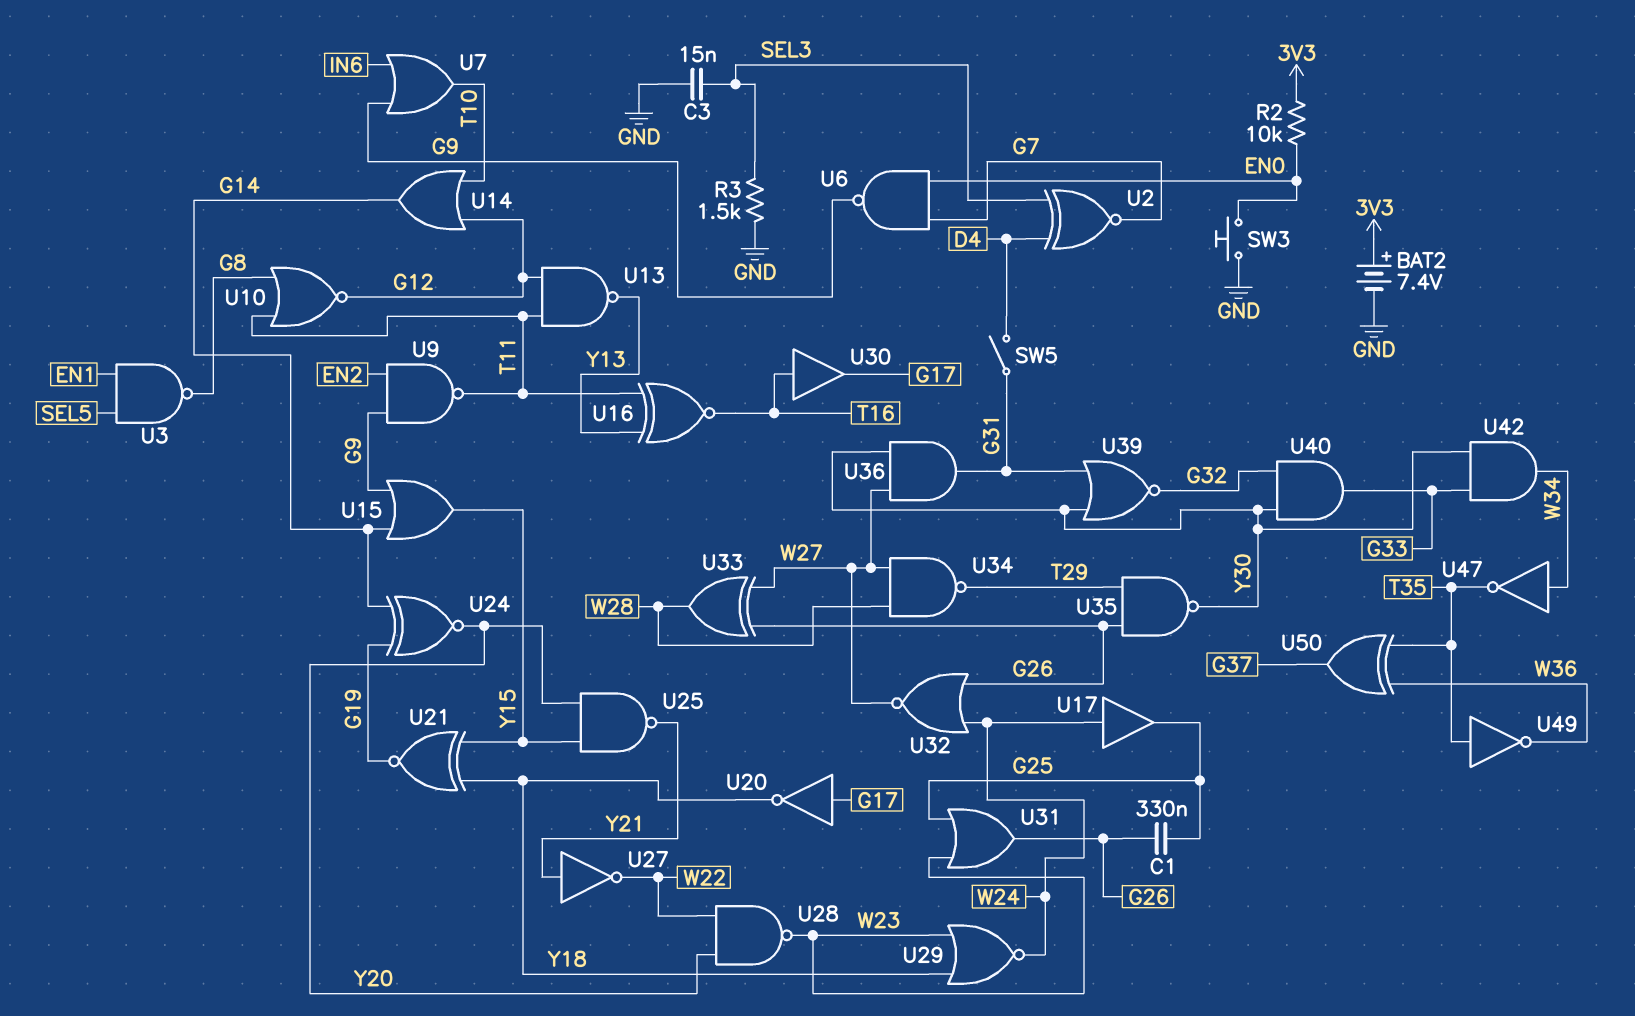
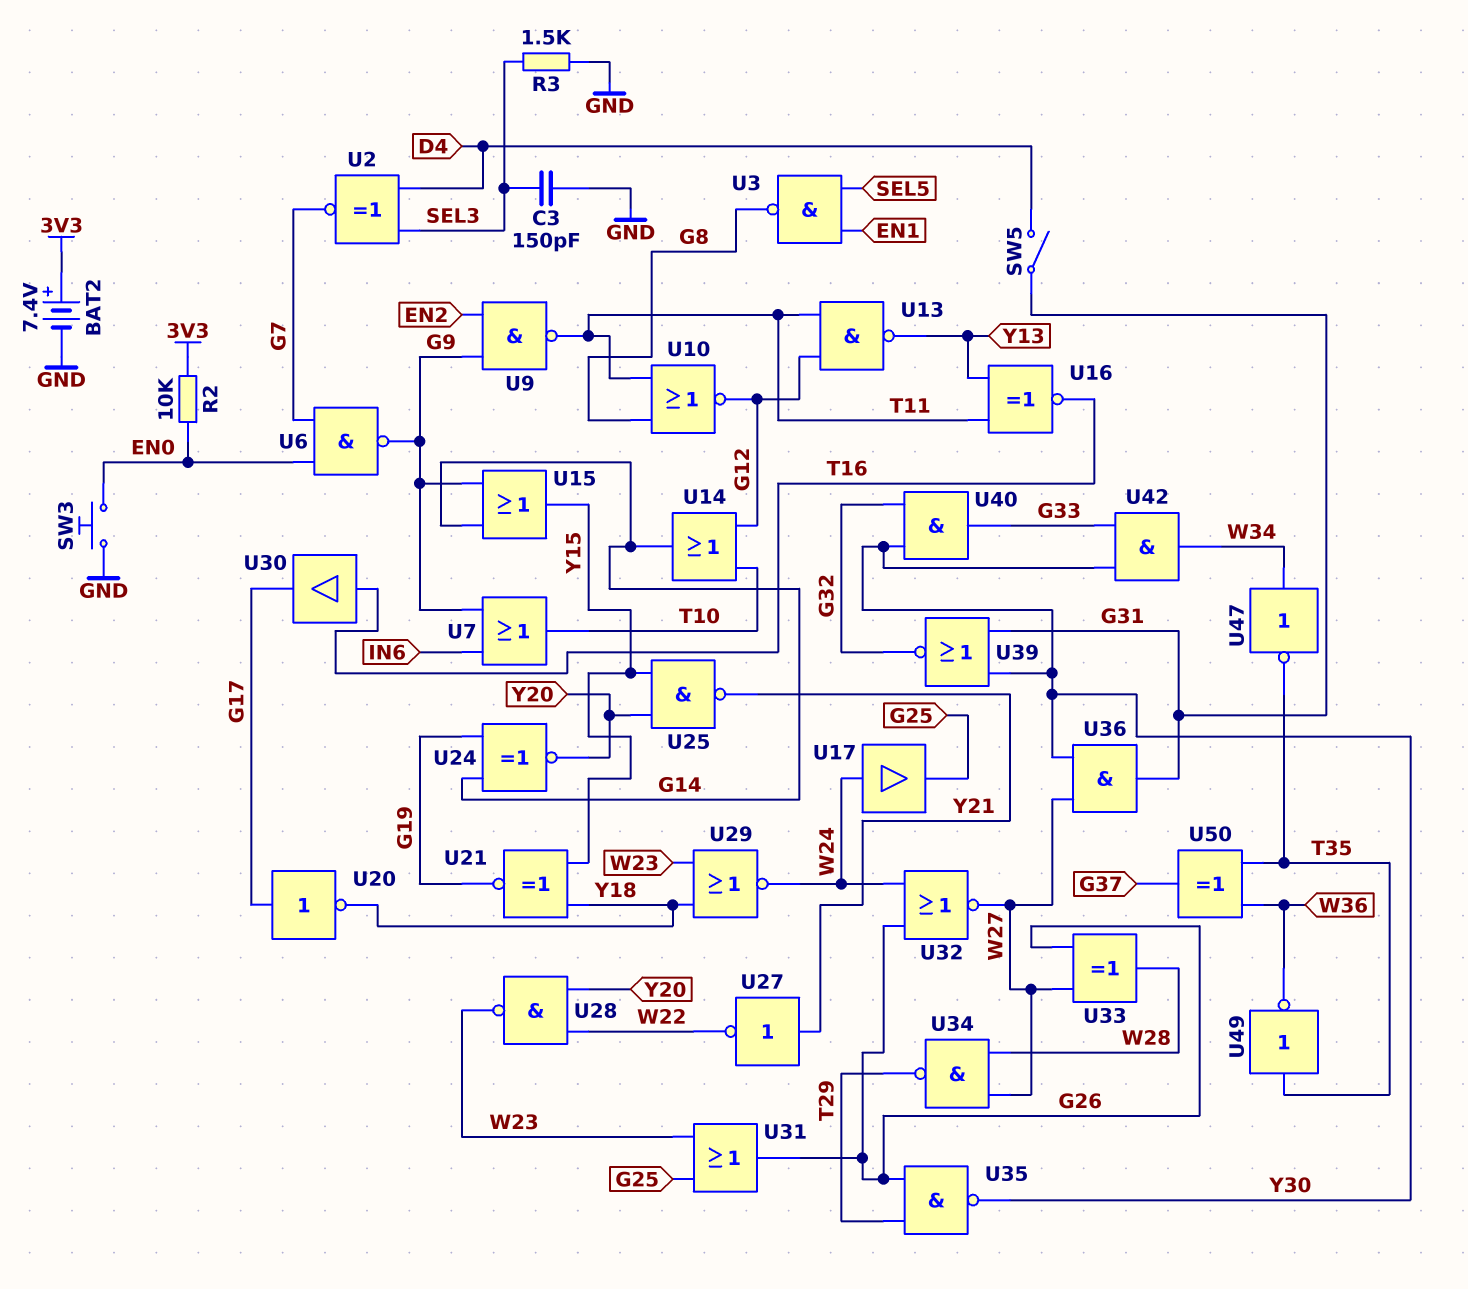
C1: 330nF (G25, G26) -> none
C3: 15nF (GND, SEL3) -> 150pF (GND, SEL3)

